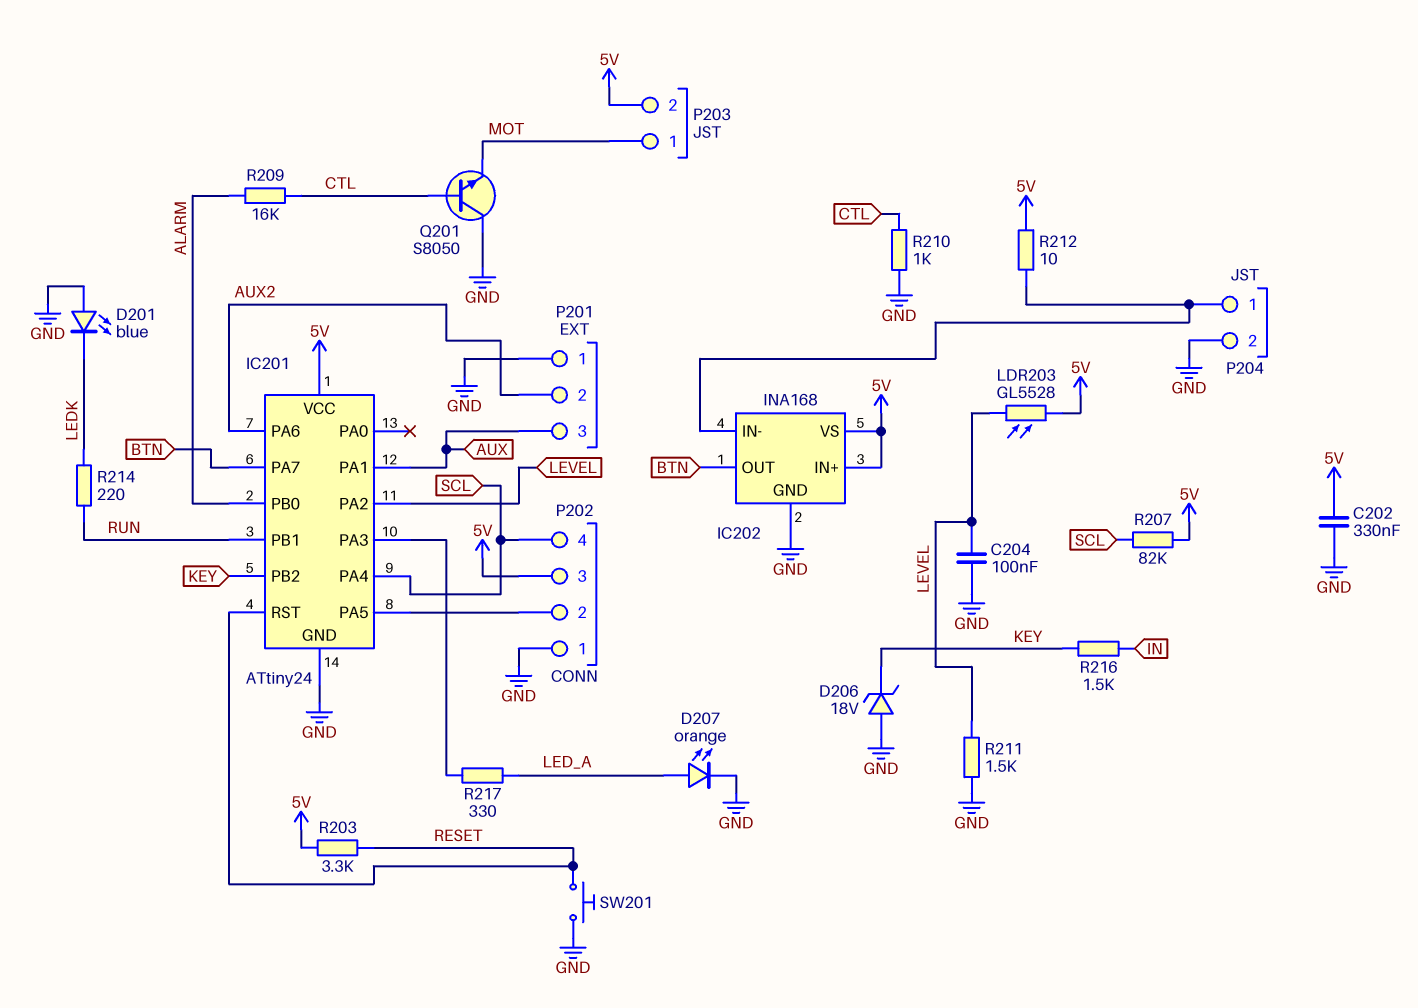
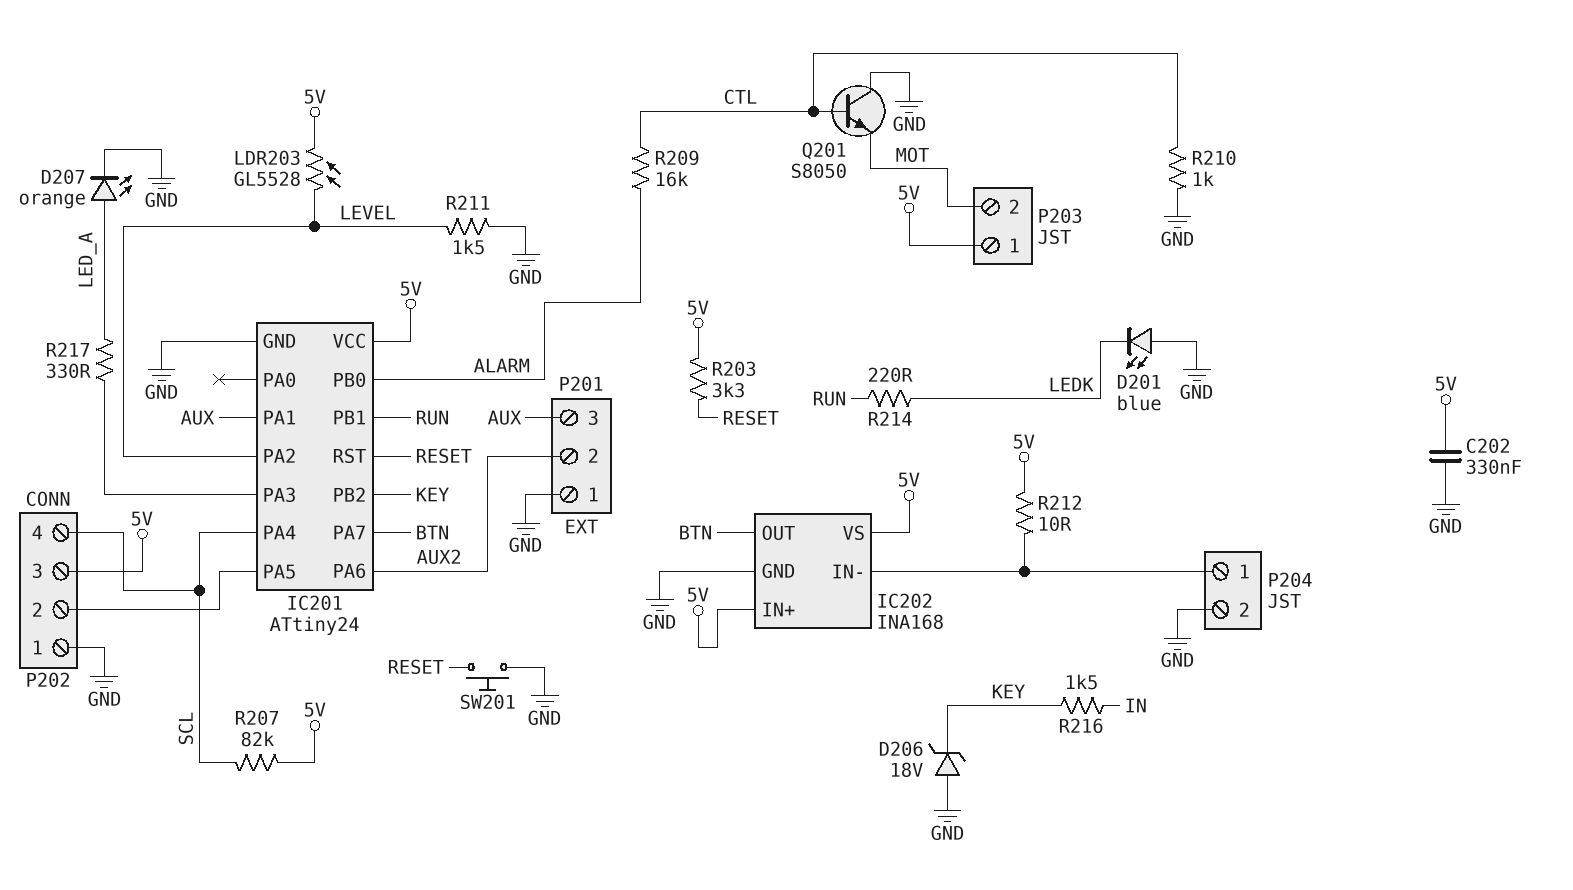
C204: 100nF (GND, LEVEL) -> none
P203 pin 1: MOT -> 5V
P203 pin 2: 5V -> MOT

